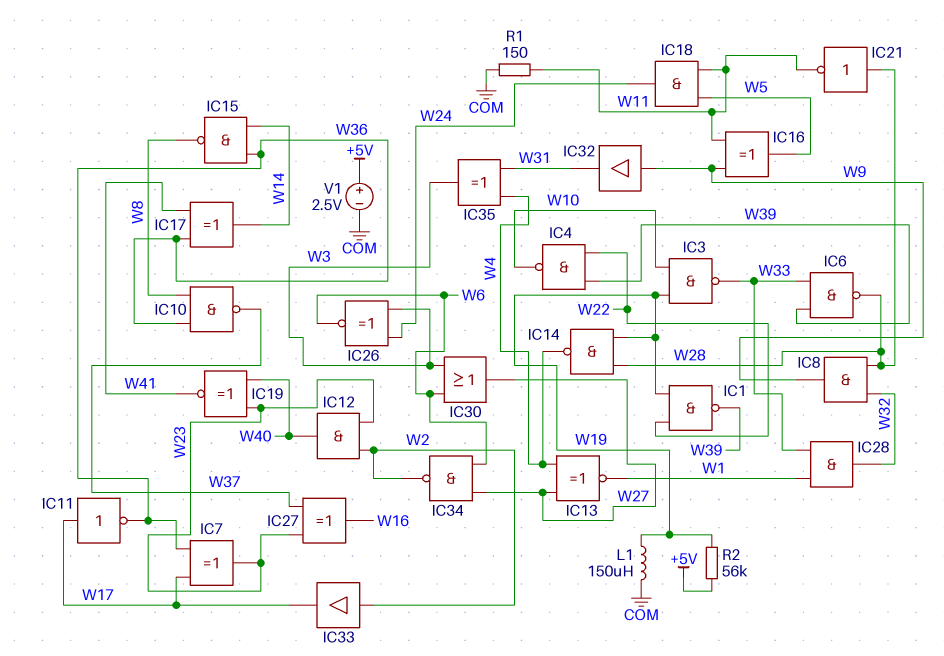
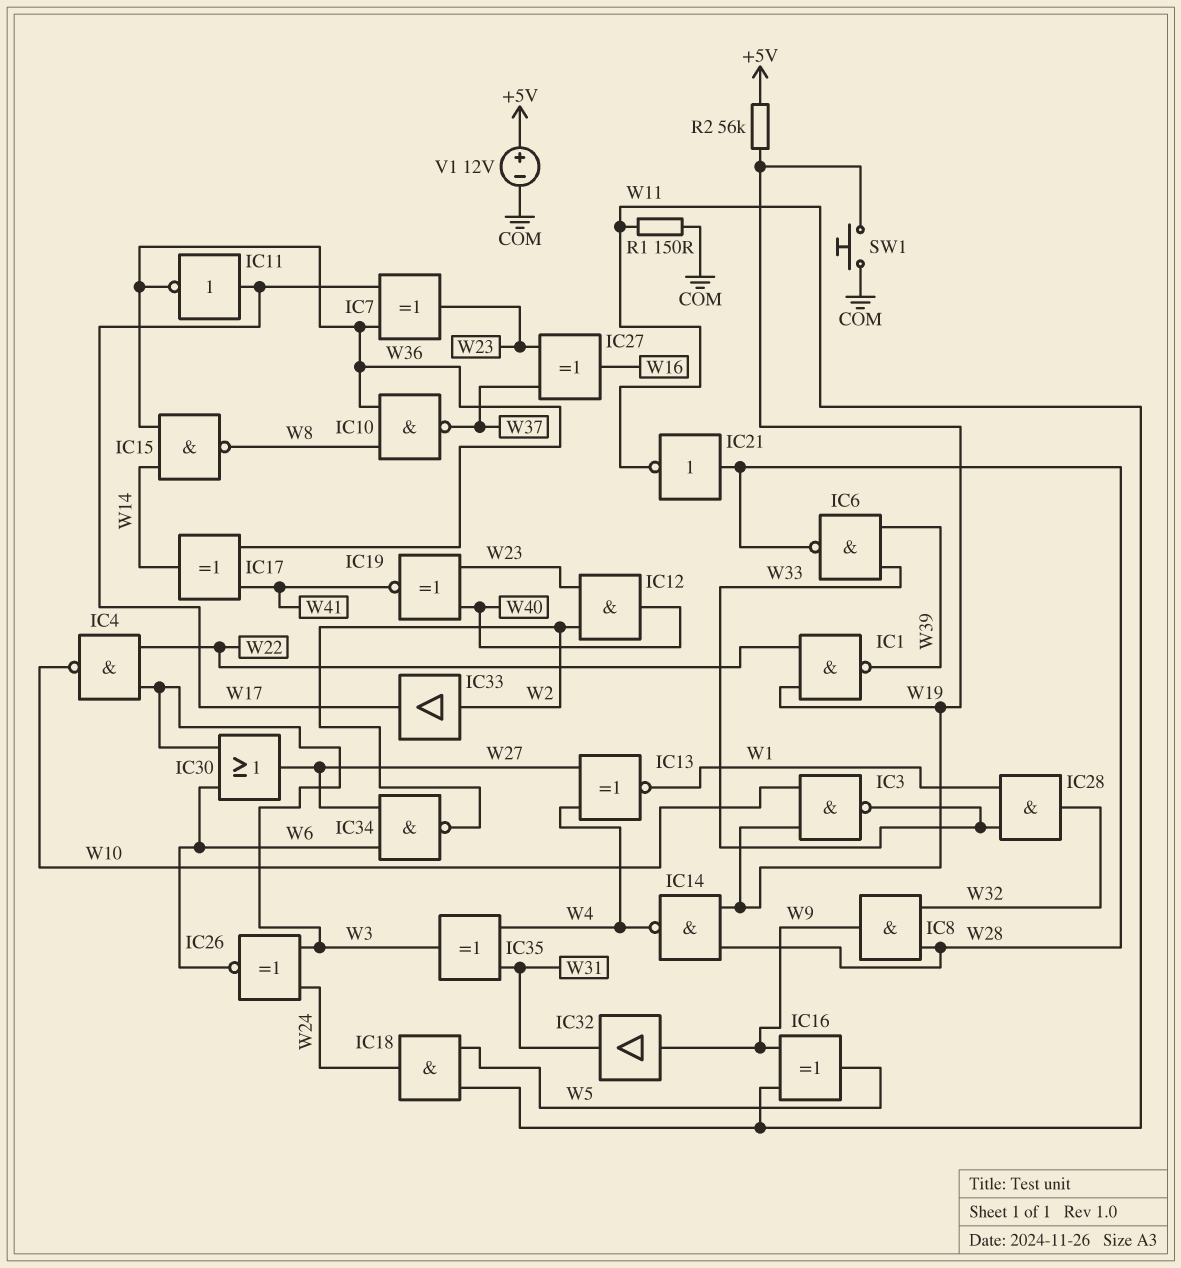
IC4: NAND (in W22, in W39, out W10) -> NAND (in W3, in W22, out W10)
L1: 150uH (COM, W19) -> none
SW1: none -> button (COM, W19)
V1: 2.5V (plus +5V, minus COM) -> 12V (plus +5V, minus COM)

